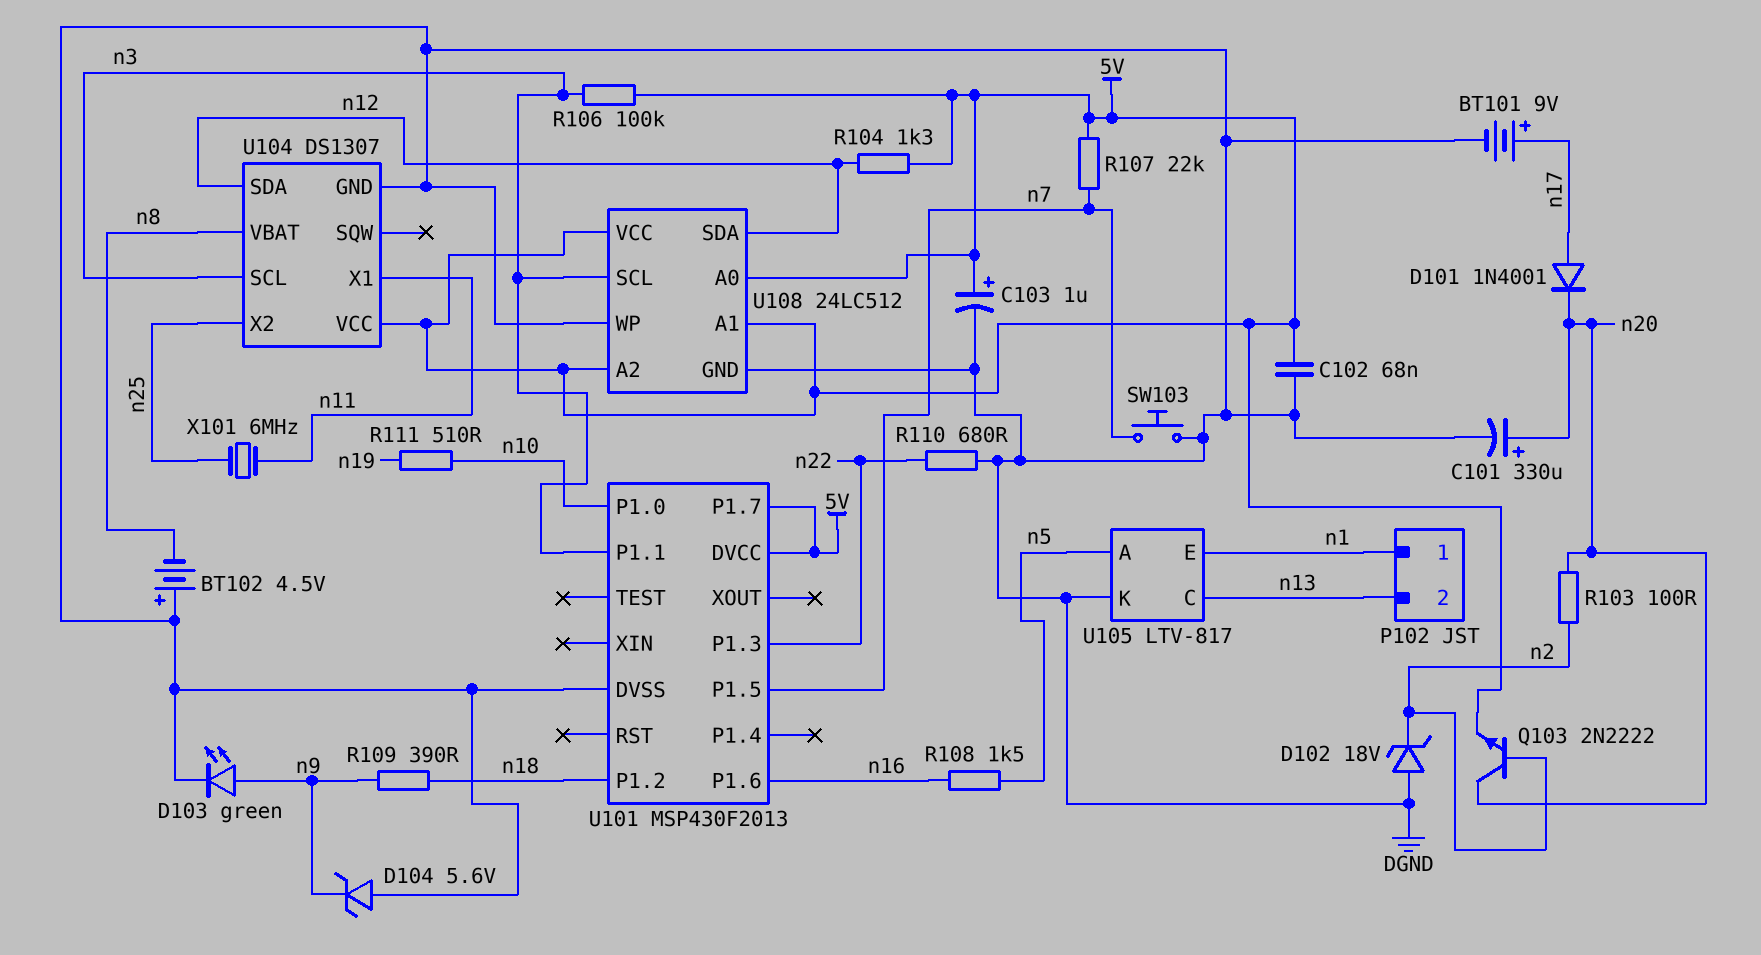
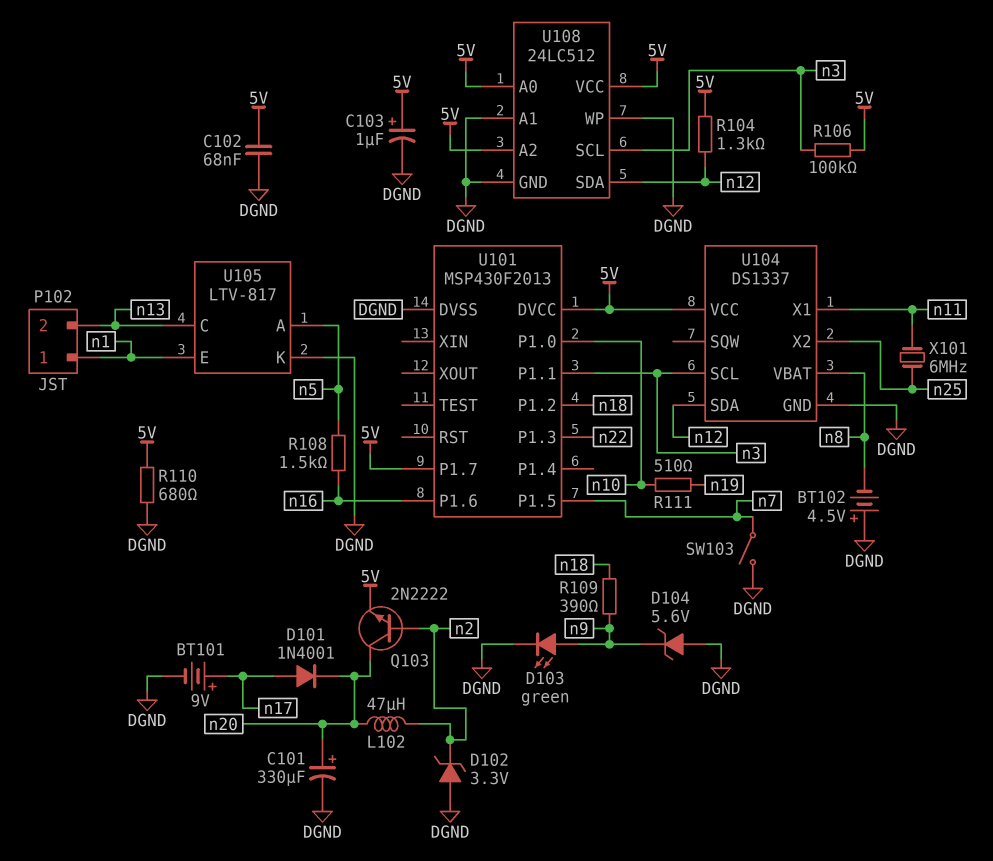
D102: zener 18V (A DGND, K n2) -> zener 3.3V (A DGND, K n2)
L102: none -> 47uH (n2, n20)
R103: 100 (n2, n20) -> none
R107: 22k (5V, n7) -> none
R110: 680 (DGND, n22) -> 680 (5V, DGND)
SW103: button (DGND, n7) -> switch (DGND, n7)
U104: DS1307 -> DS1337
U108 pin A1: 5V -> DGND

